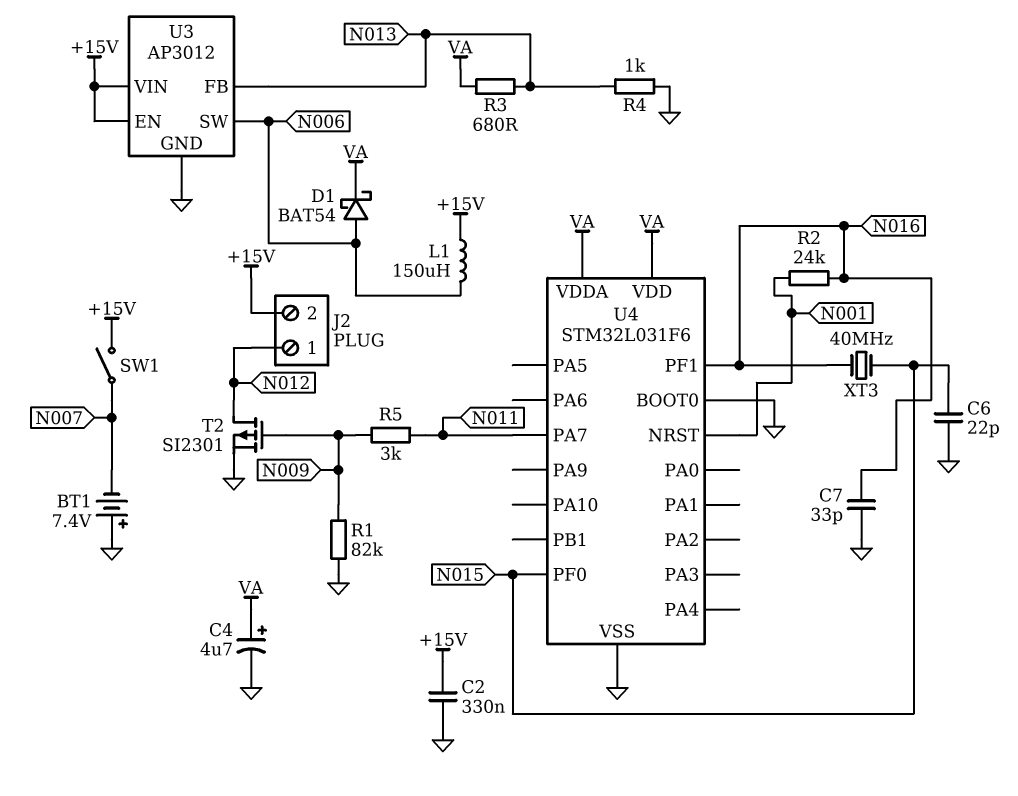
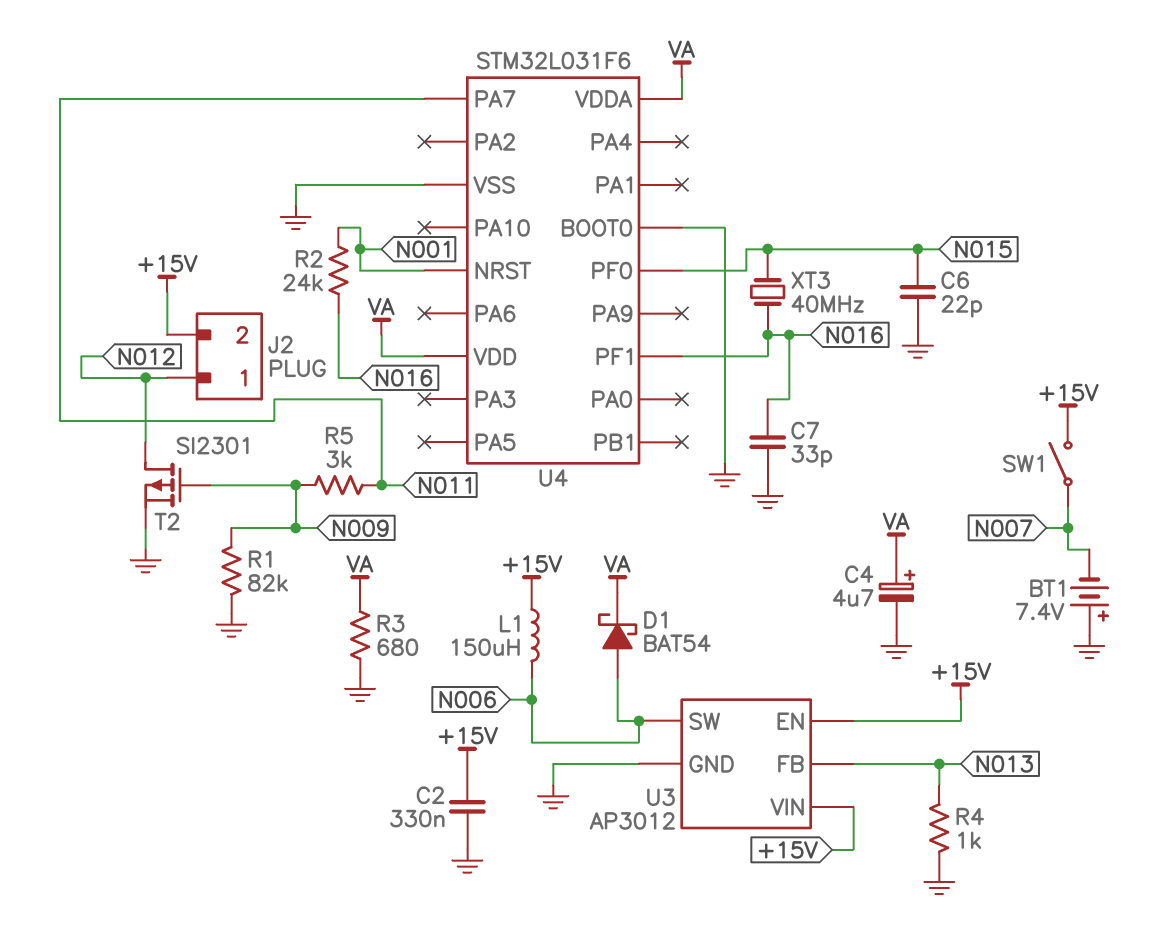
R3: 680 (N013, VA) -> 680 (GND, VA)

